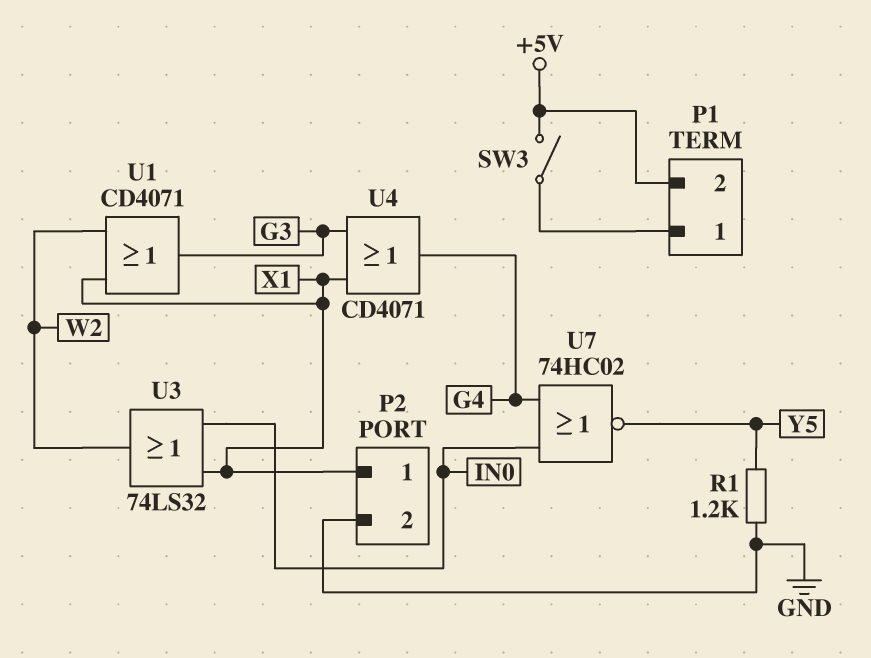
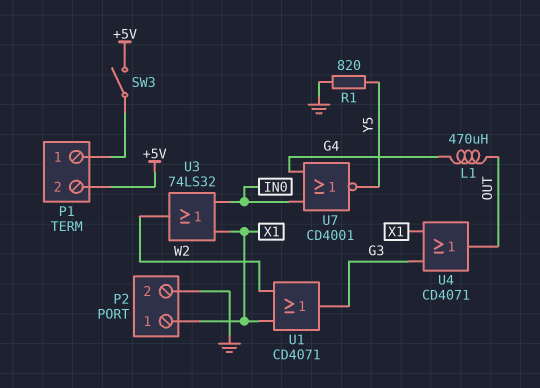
L1: none -> 470uH (G4, OUT)
R1: 1.2k (GND, Y5) -> 820 (GND, Y5)
U4: OR CD4071 (in G3, in X1, out G4) -> OR CD4071 (in G3, in X1, out OUT)
U7: NOR 74HC02 (in G4, in IN0, out Y5) -> NOR CD4001 (in G4, in IN0, out Y5)

